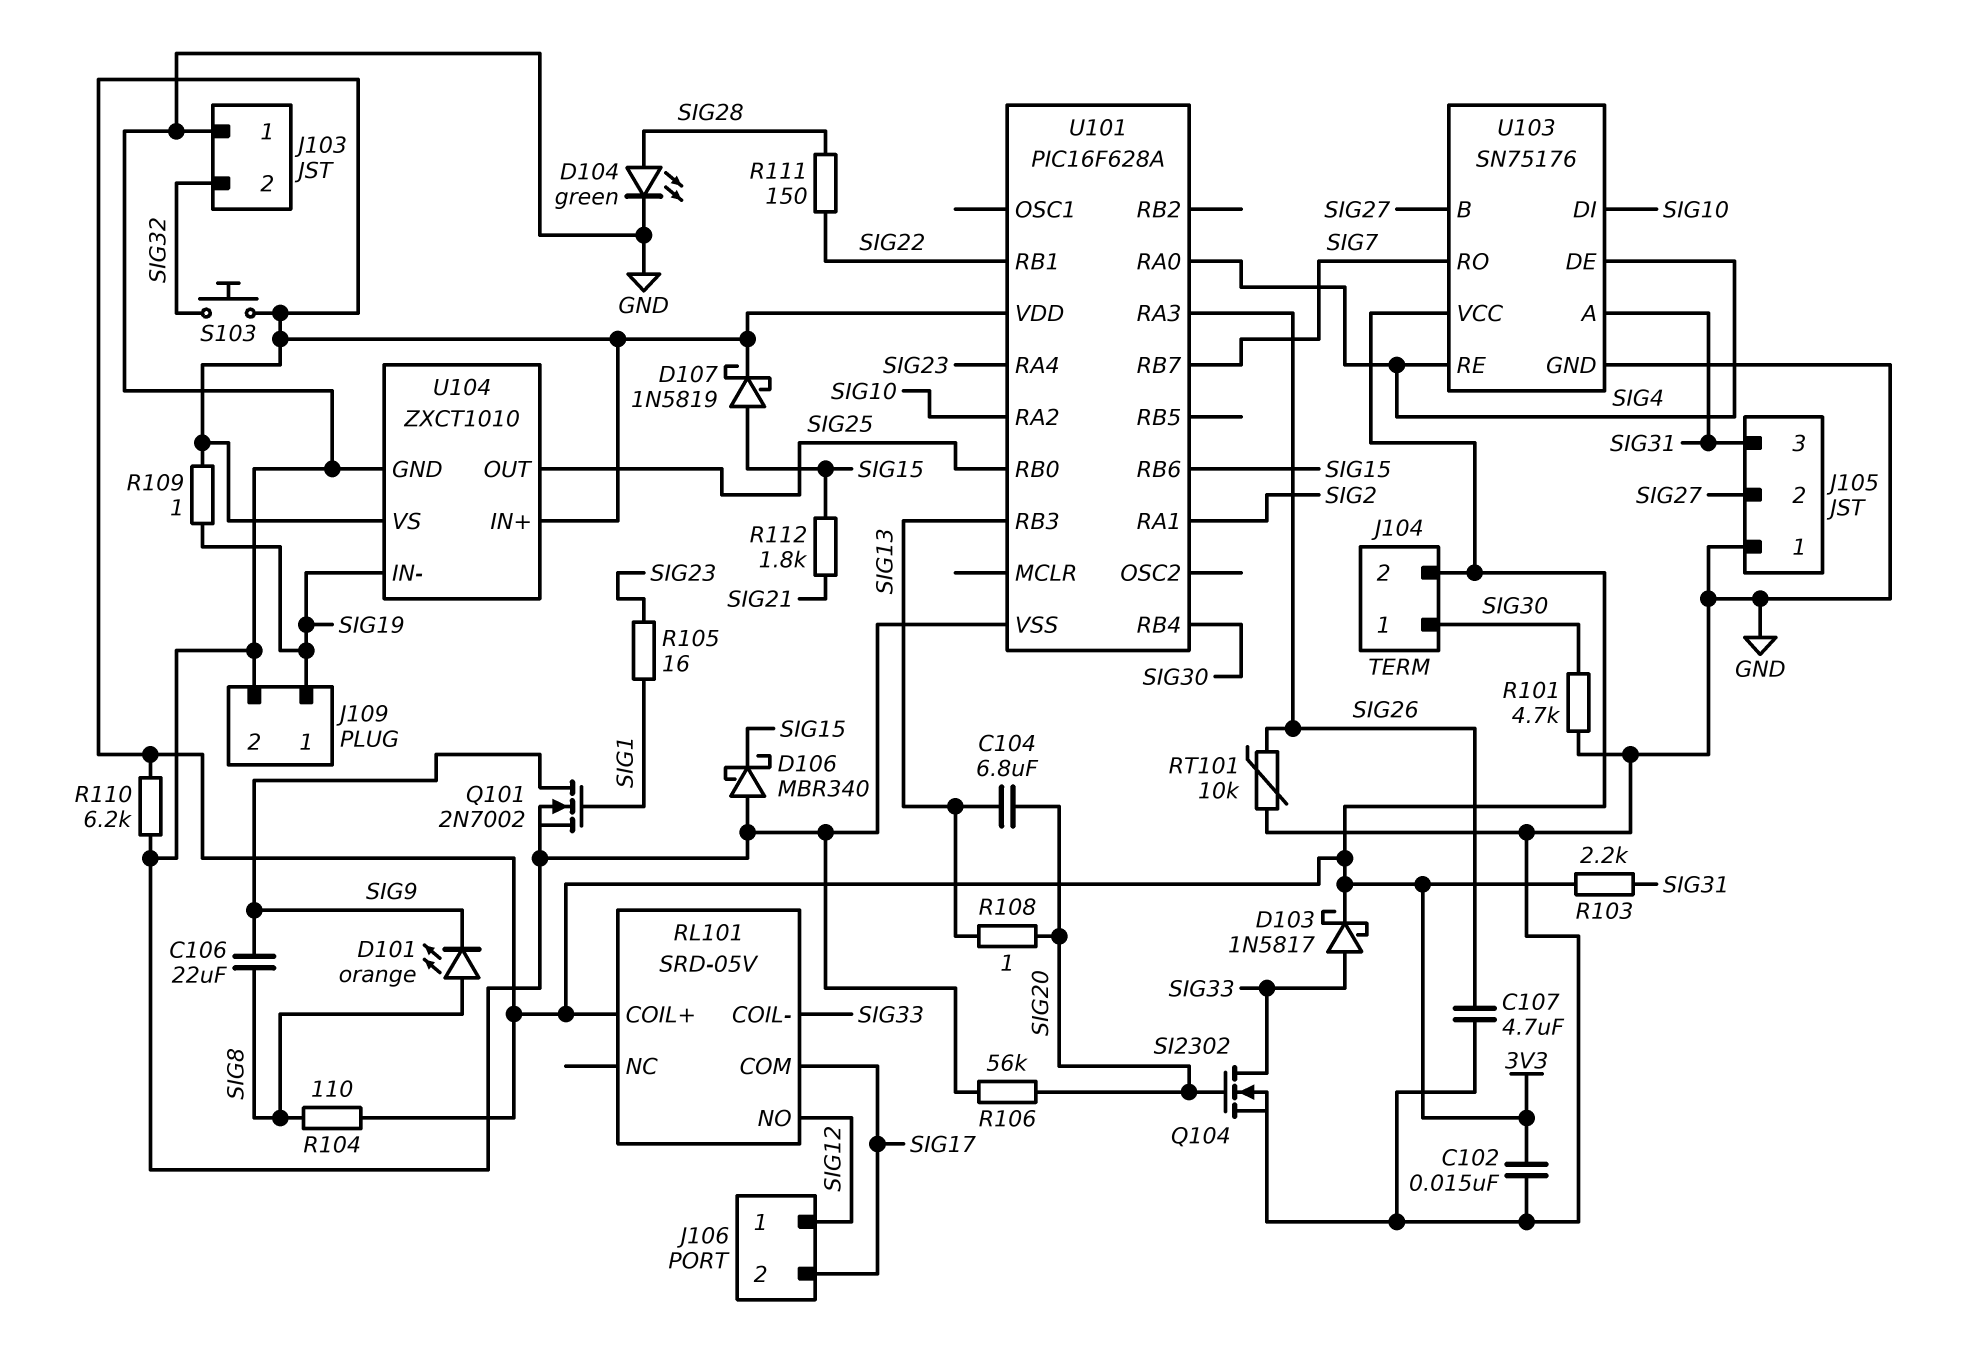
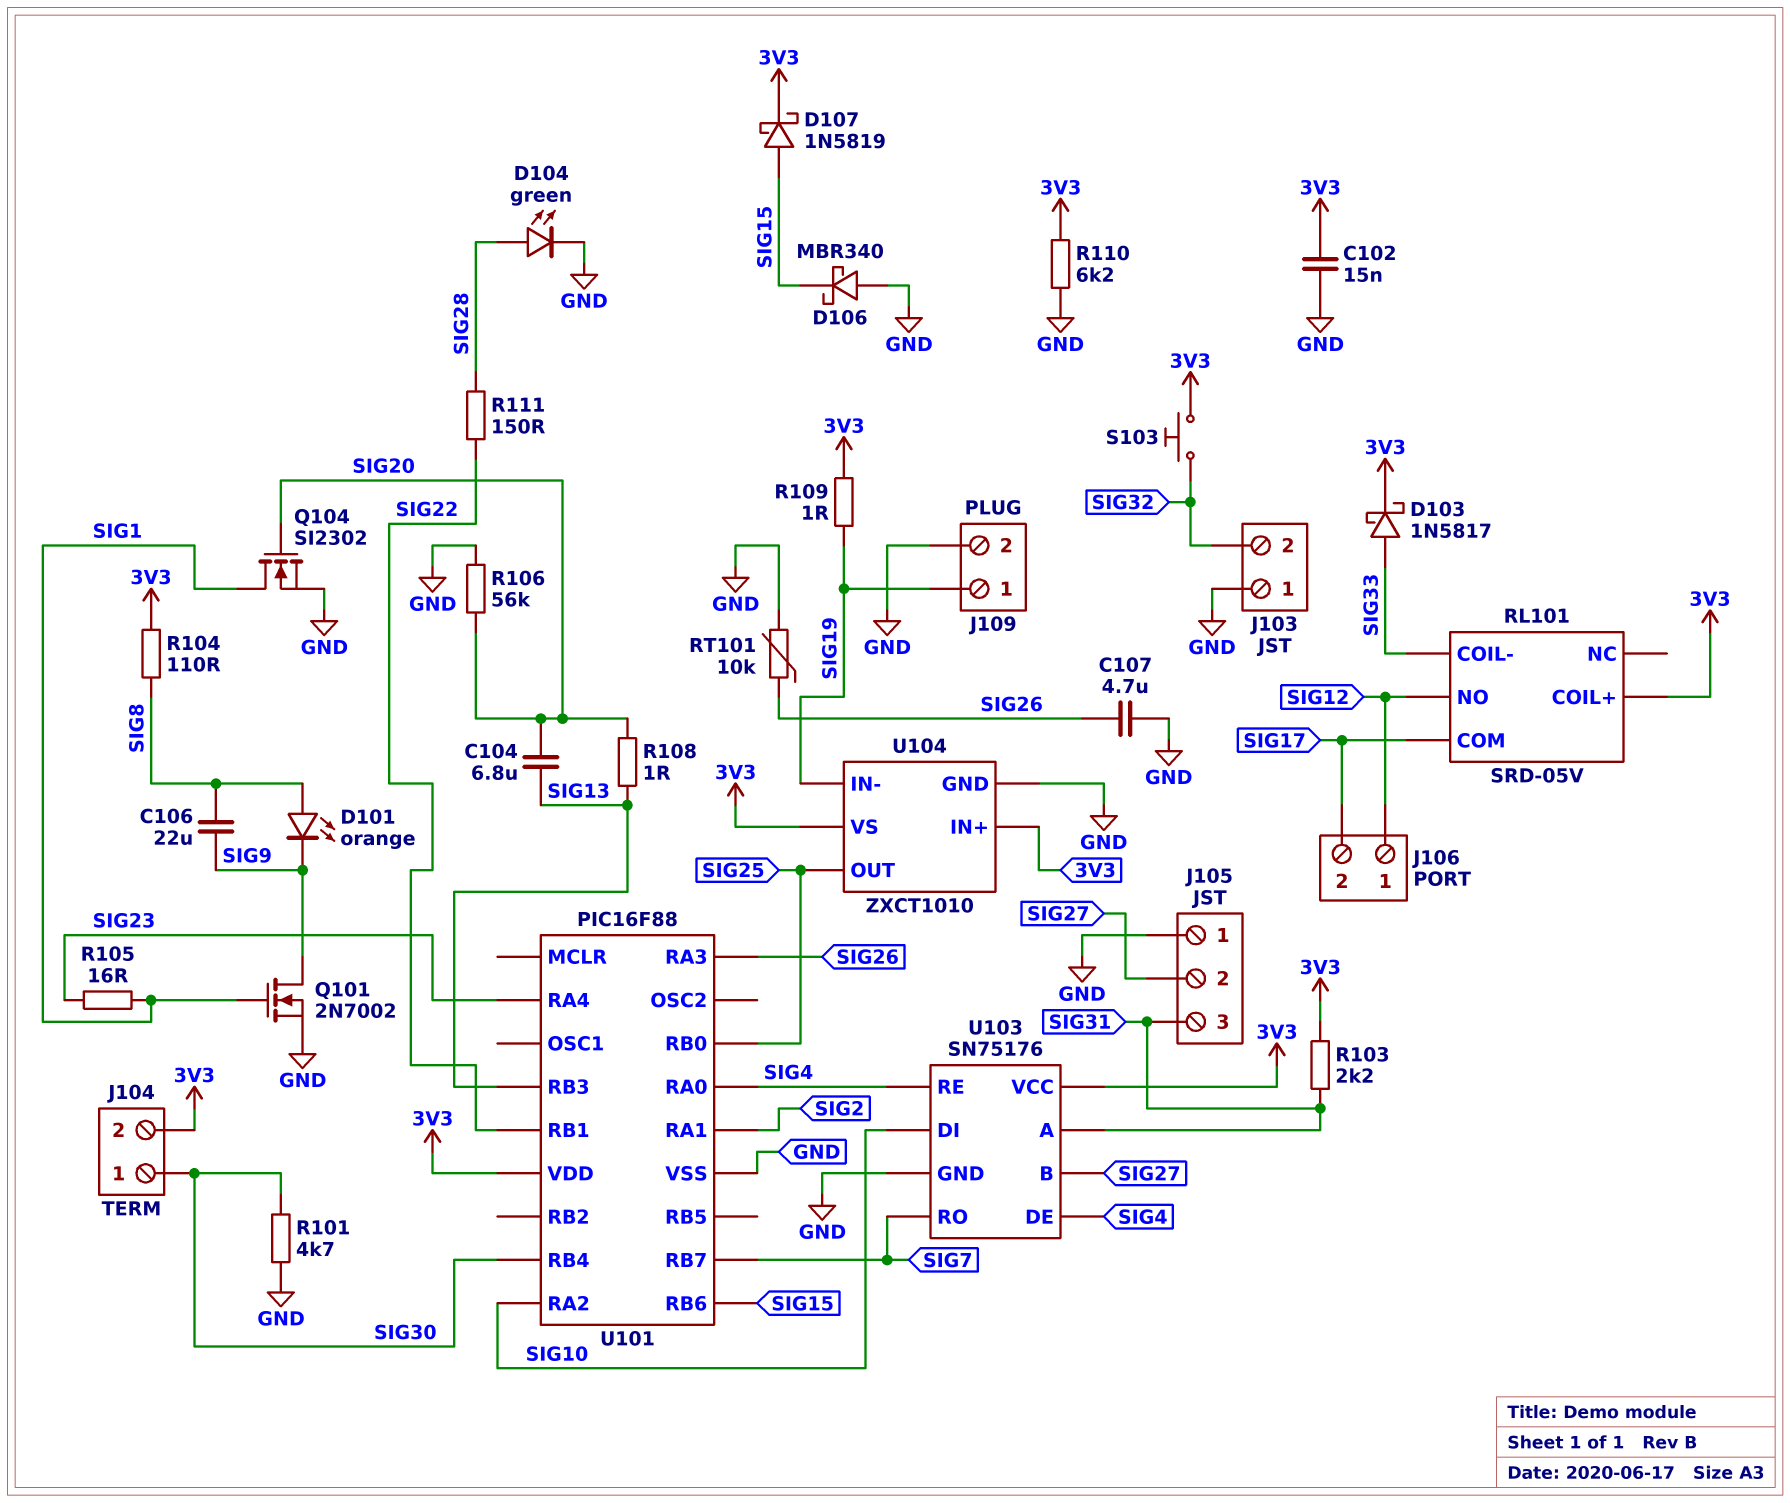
Q104: NMOS SI2302 (G SIG20, D SIG33, S GND) -> NMOS SI2302 (G SIG20, D SIG1, S GND)
R112: 1.8k (SIG15, SIG21) -> none
U101: PIC16F628A -> PIC16F88

